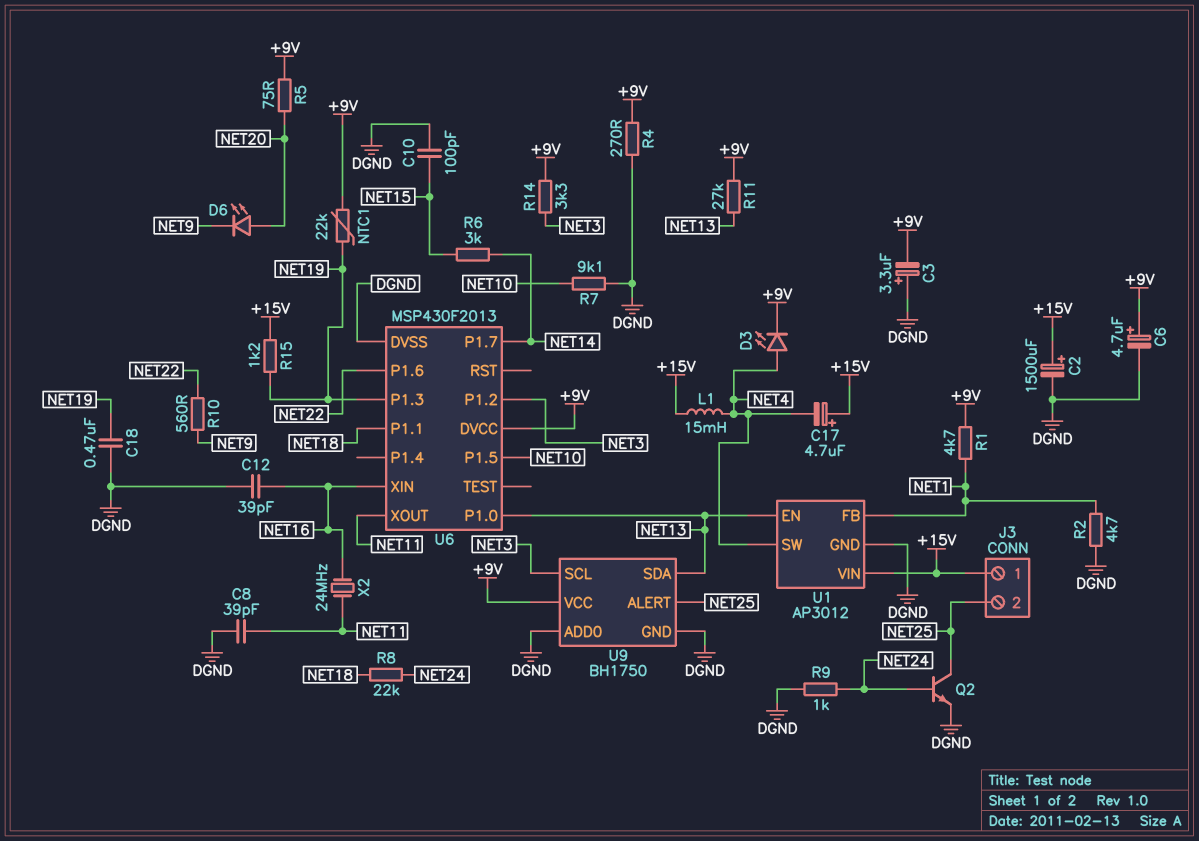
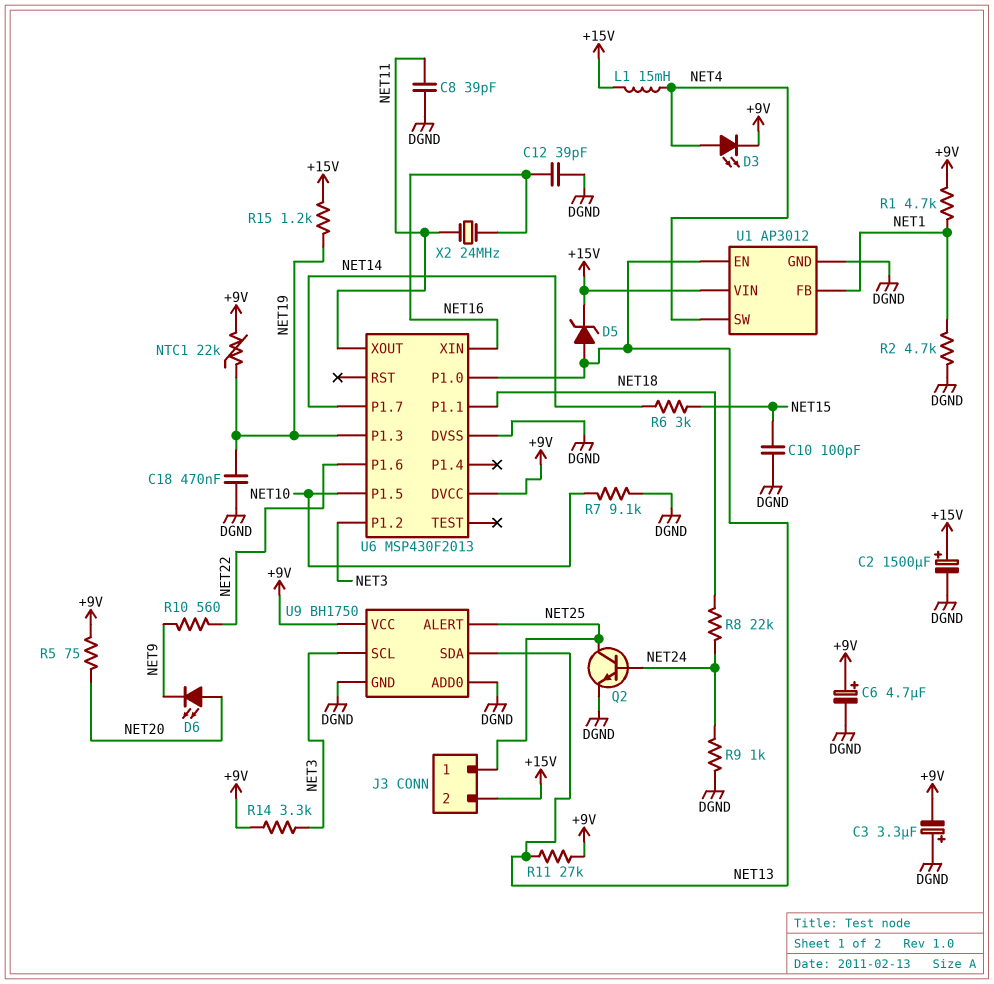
C17: 4.7uF (plus +15V, minus NET4) -> none
D5: none -> zener (A NET13, K +15V)
J3 pin 1: +15V -> NET25
J3 pin 2: NET25 -> +15V
R4: 270 (+9V, DGND) -> none

